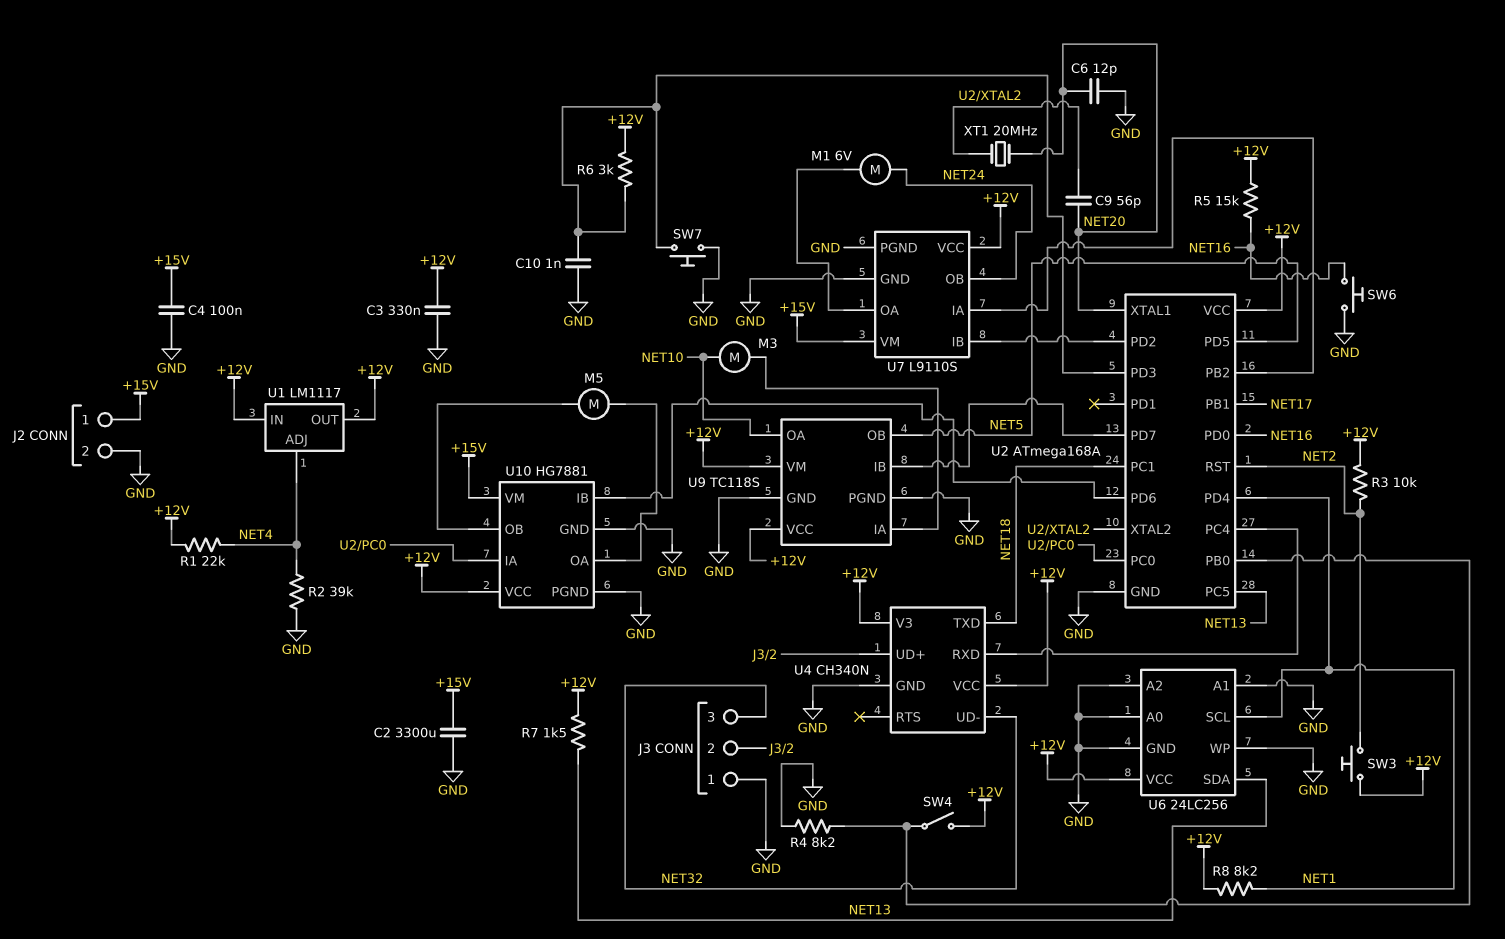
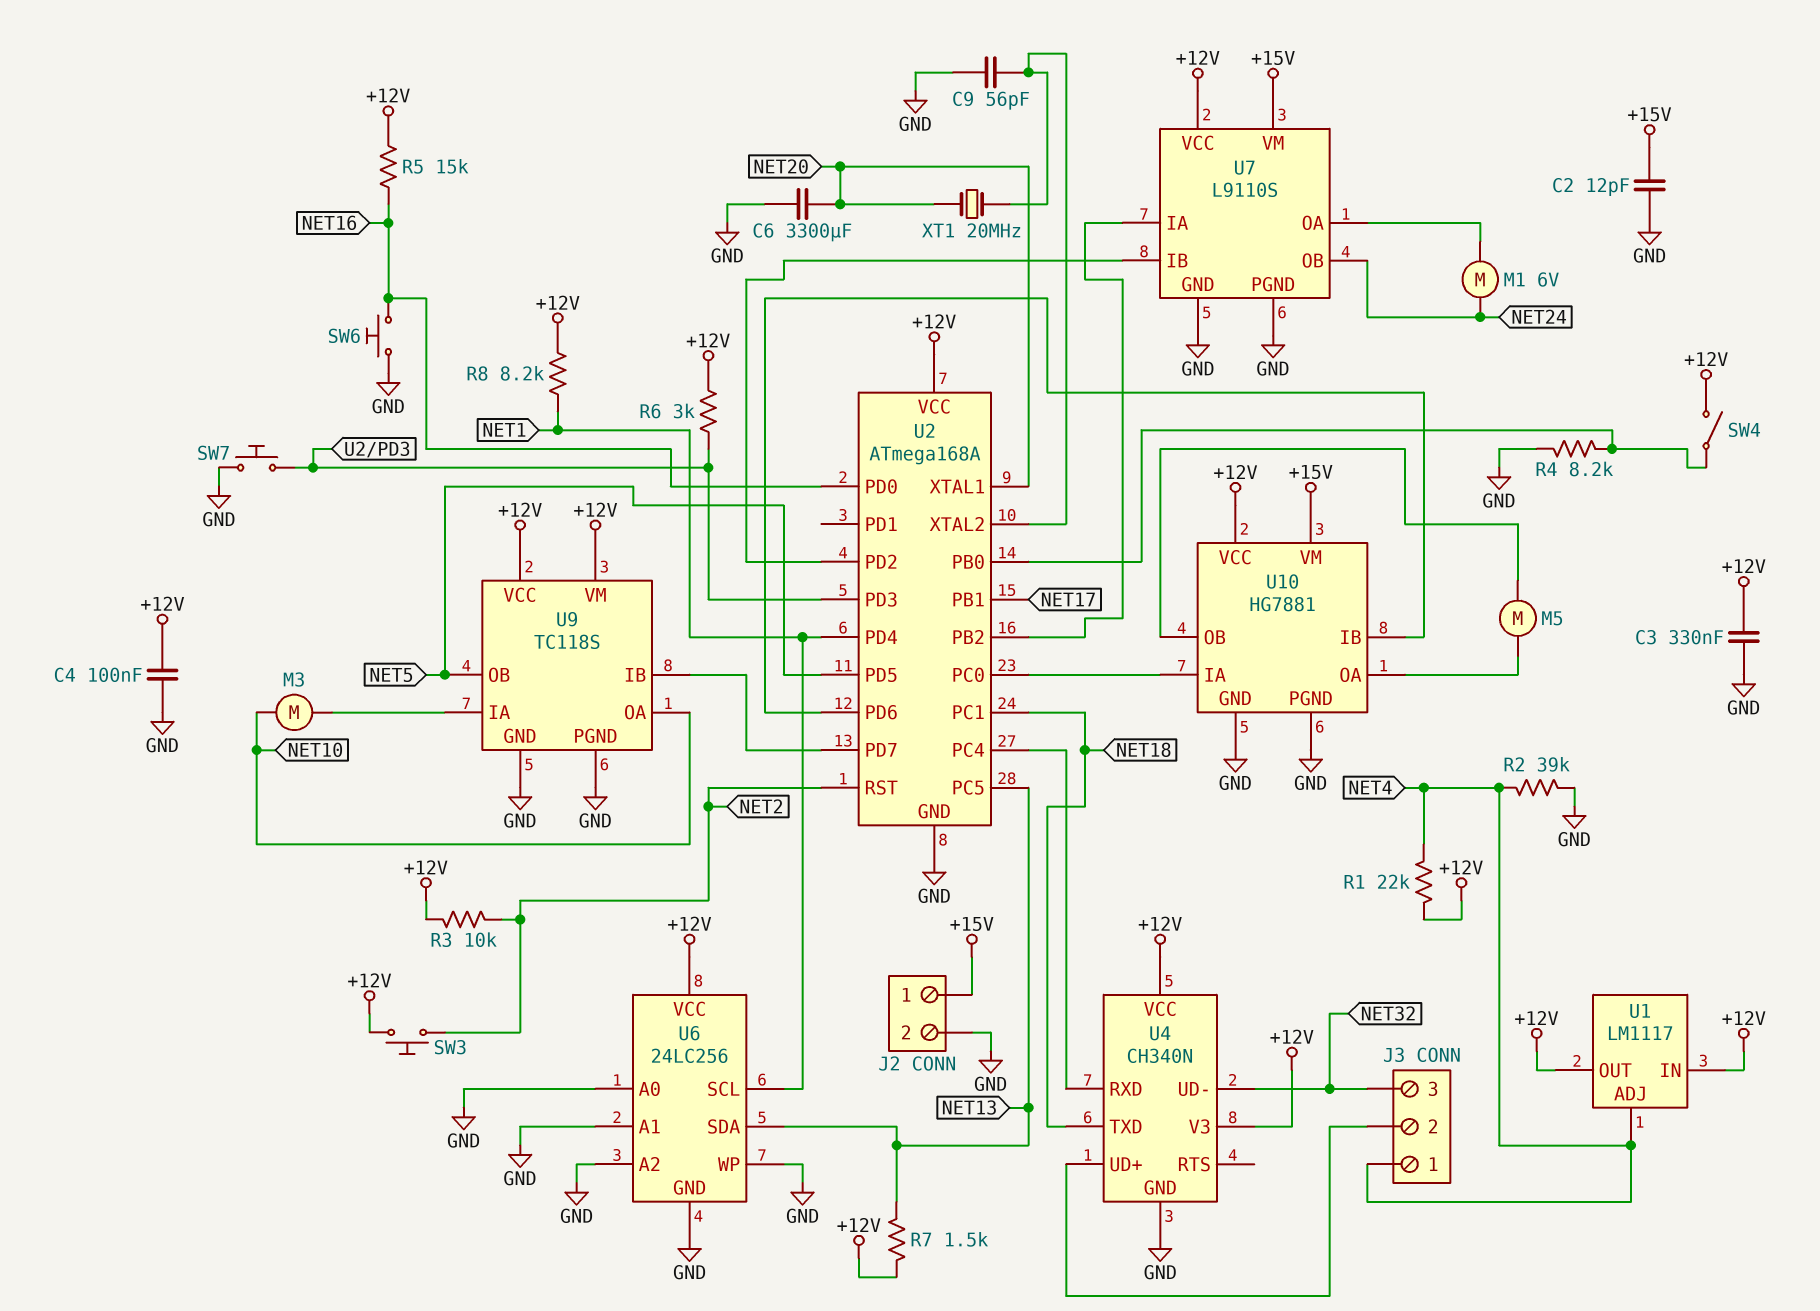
C2: 3300uF (+15V, GND) -> 12pF (+15V, GND)
C4: 100nF (+15V, GND) -> 100nF (+12V, GND)
C6: 12pF (GND, NET20) -> 3300uF (GND, NET20)
C9: 56pF (NET20, U2/XTAL2) -> 56pF (GND, U2/XTAL2)
C10: 1nF (GND, U2/PD3) -> none
J3 pin 1: GND -> NET4

